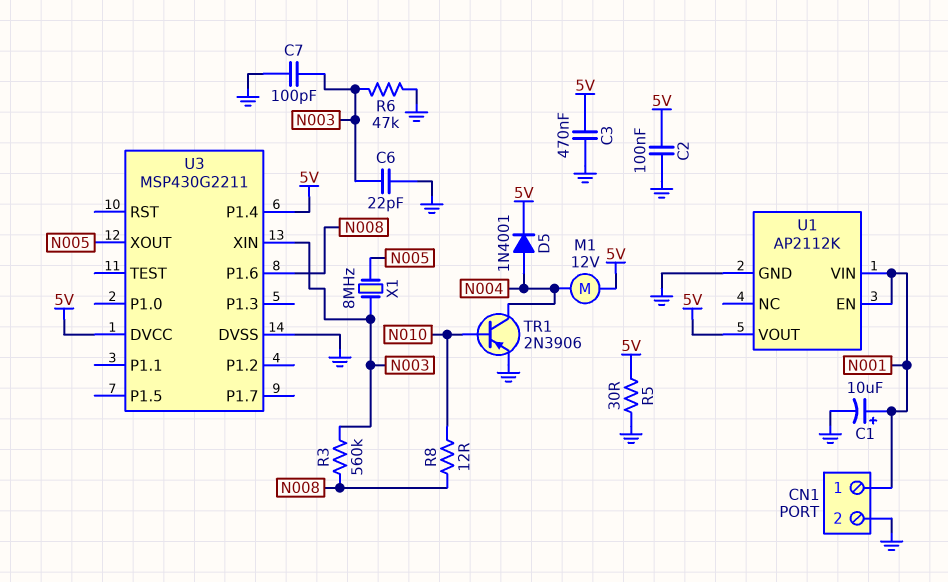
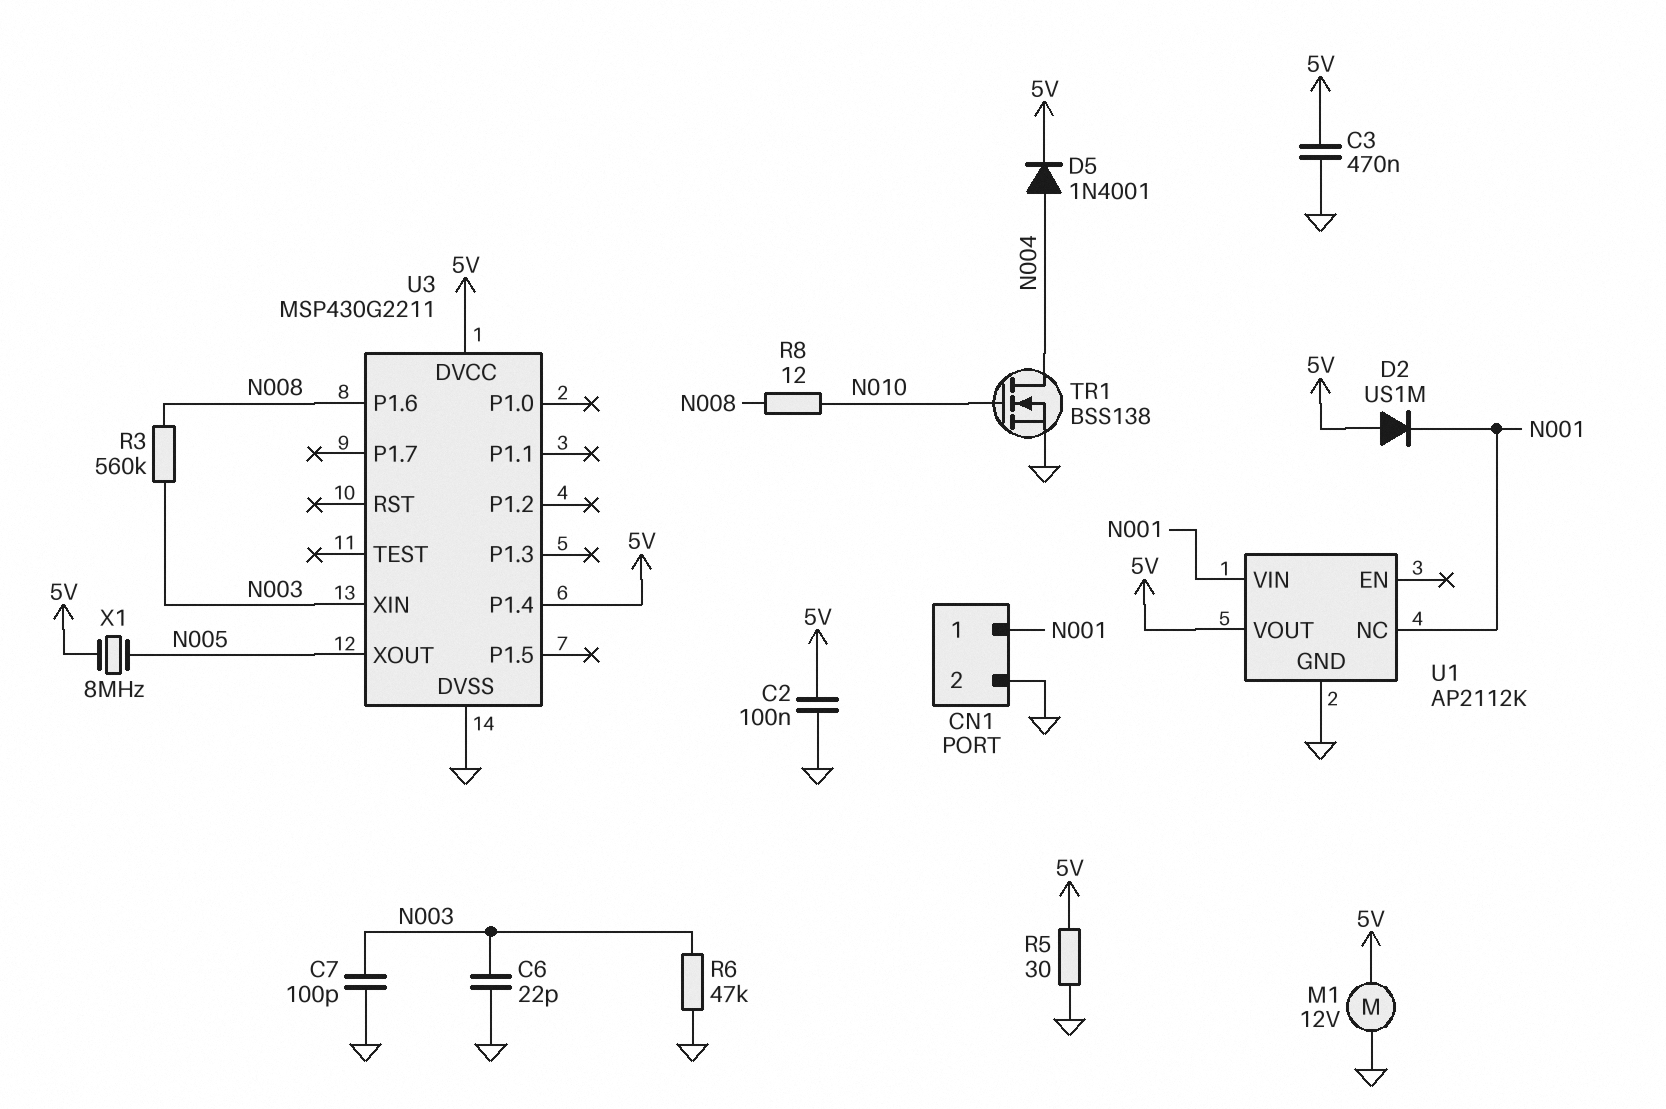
C1: 10uF (plus N001, minus GND) -> none
D2: none -> diode US1M (A 5V, K N001)
M1: motor 12V (5V, N004) -> motor 12V (5V, GND)
TR1: PNP 2N3906 (B N010, C N004, E GND) -> NMOS BSS138 (G N010, D N004, S GND)
U1 pin EN: N001 -> none
U1 pin NC: none -> N001
X1: 8MHz (N003, N005) -> 8MHz (5V, N005)

